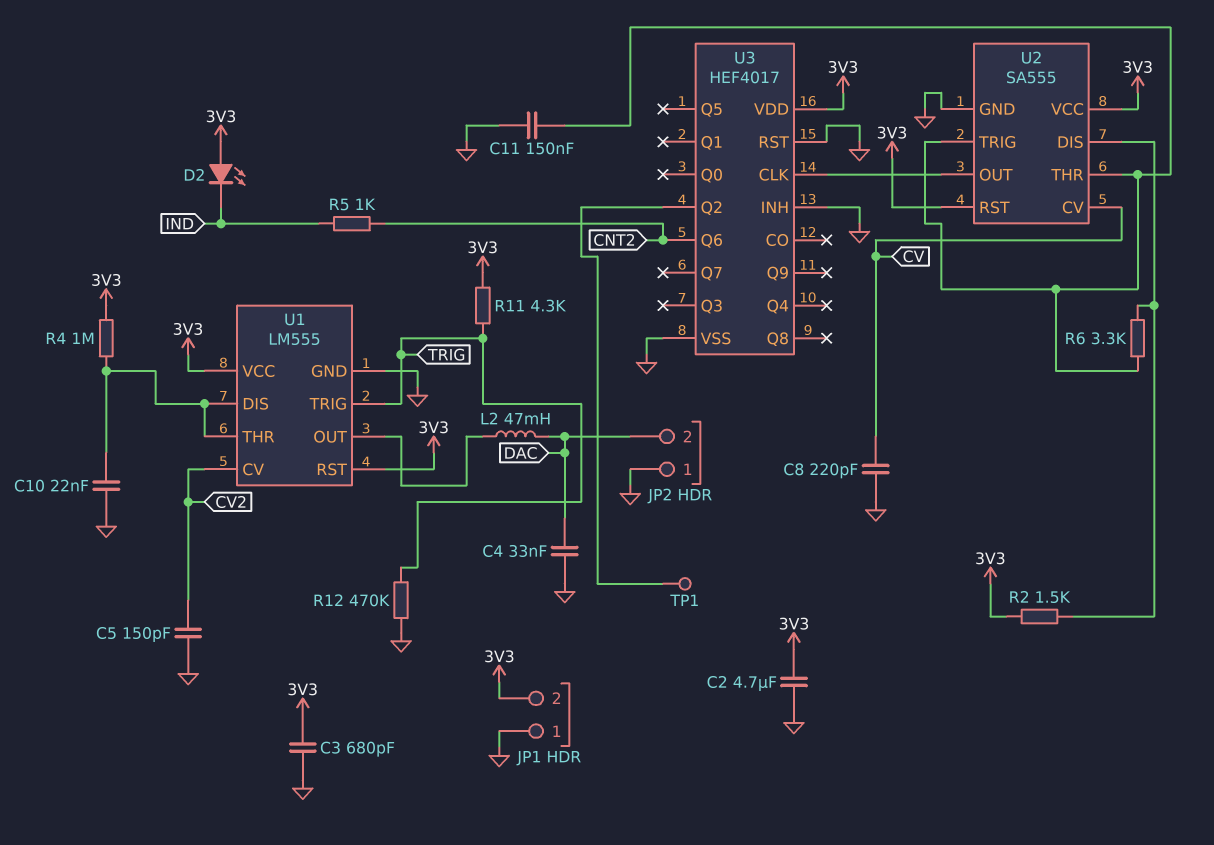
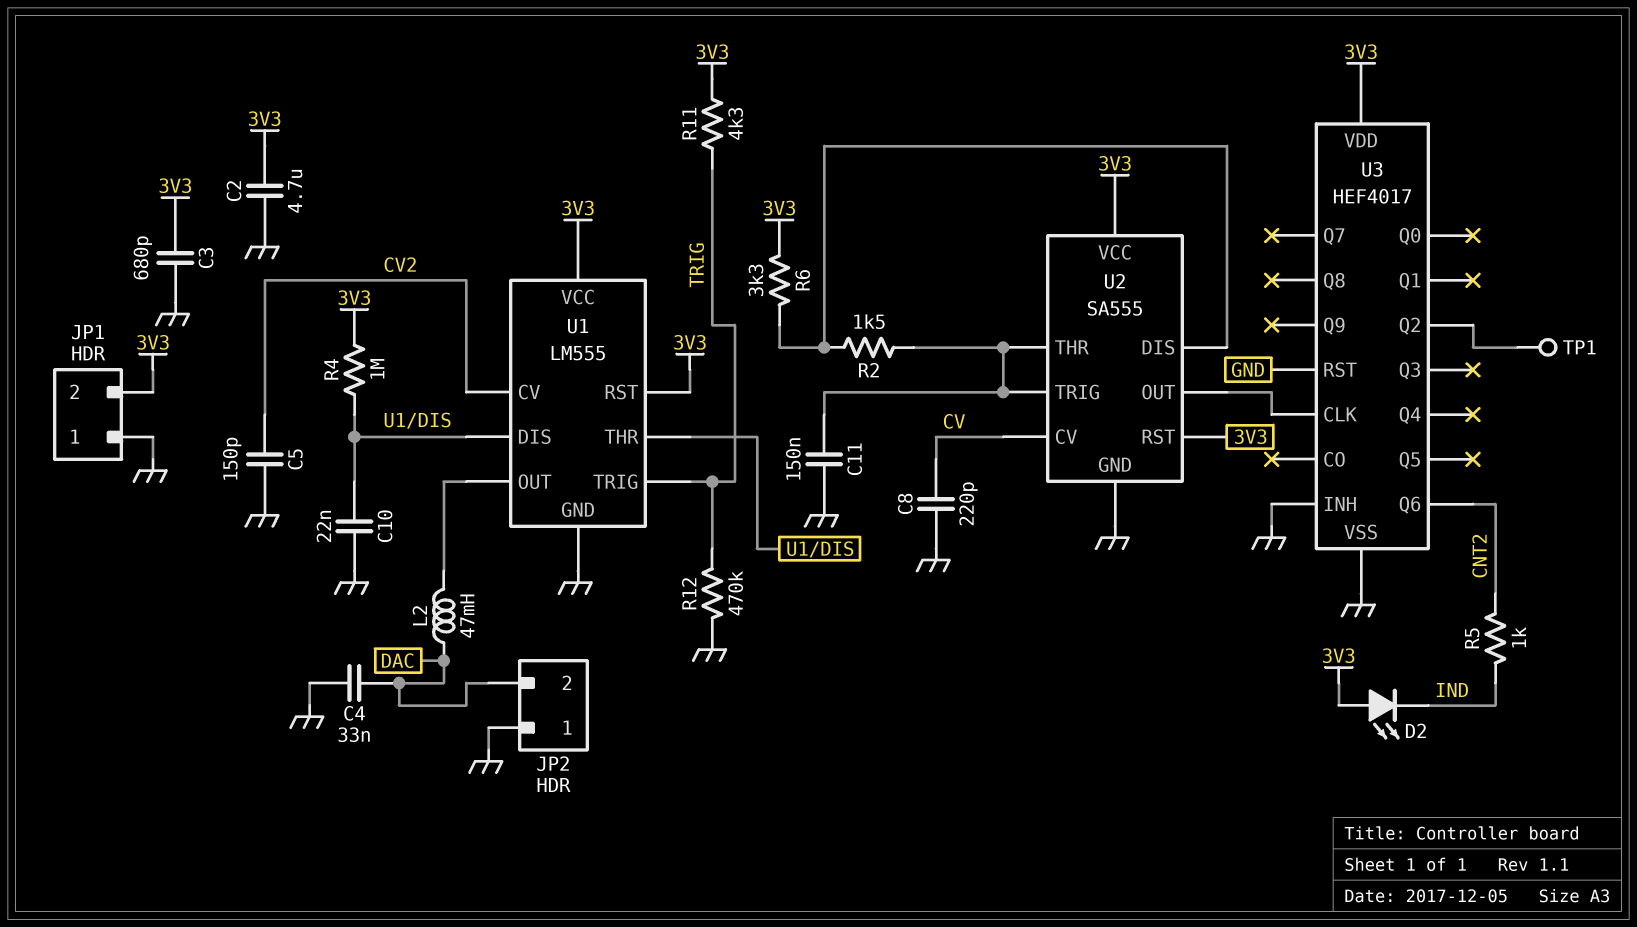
R2: 1.5k (3V3, U2/DIS) -> 1.5k (U2/DIS, U2/THR)
R6: 3.3k (U2/DIS, U2/THR) -> 3.3k (3V3, U2/DIS)

